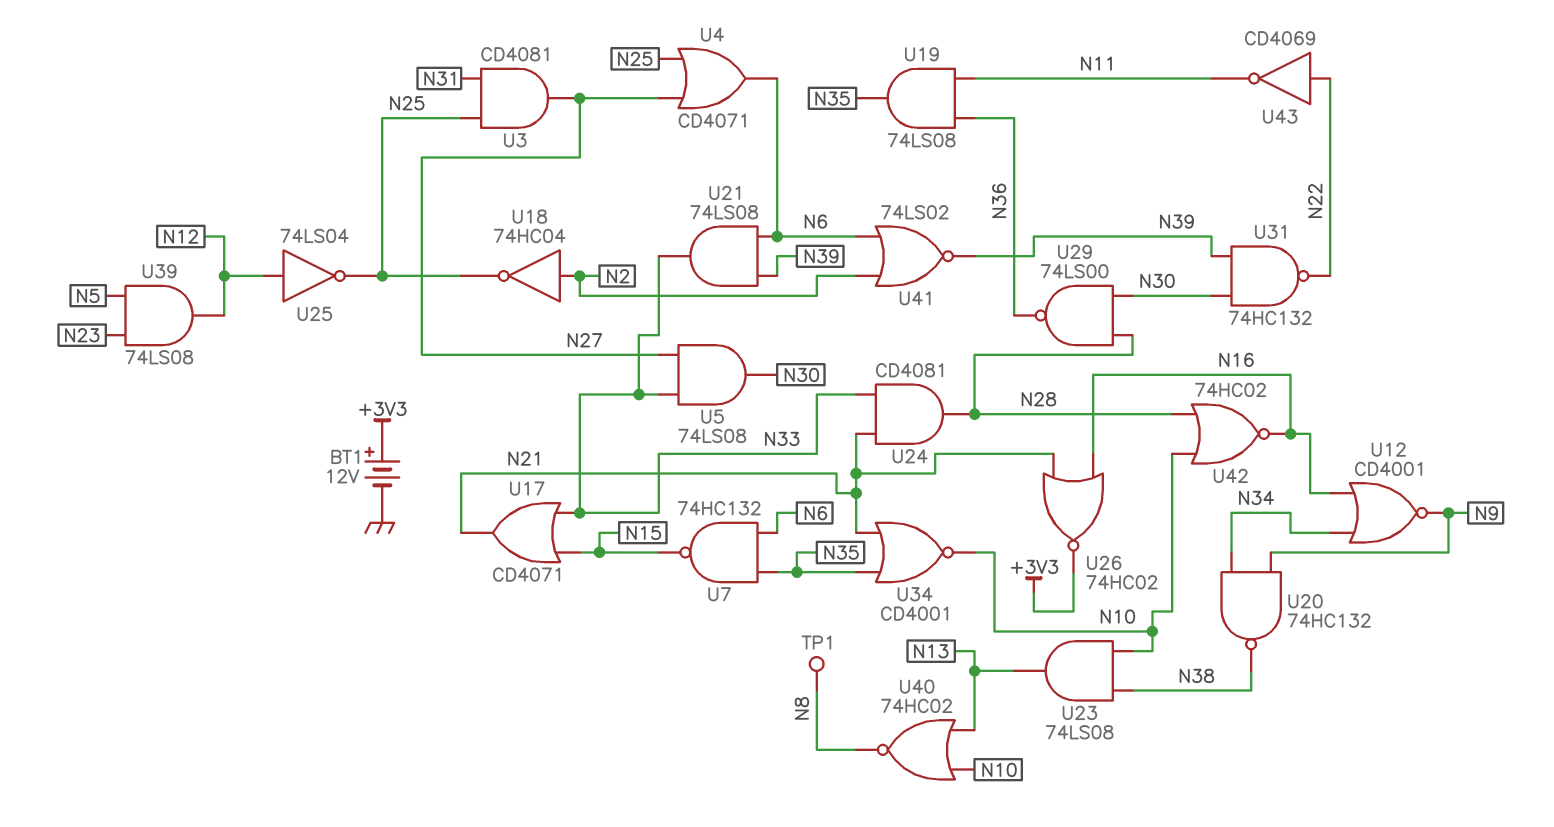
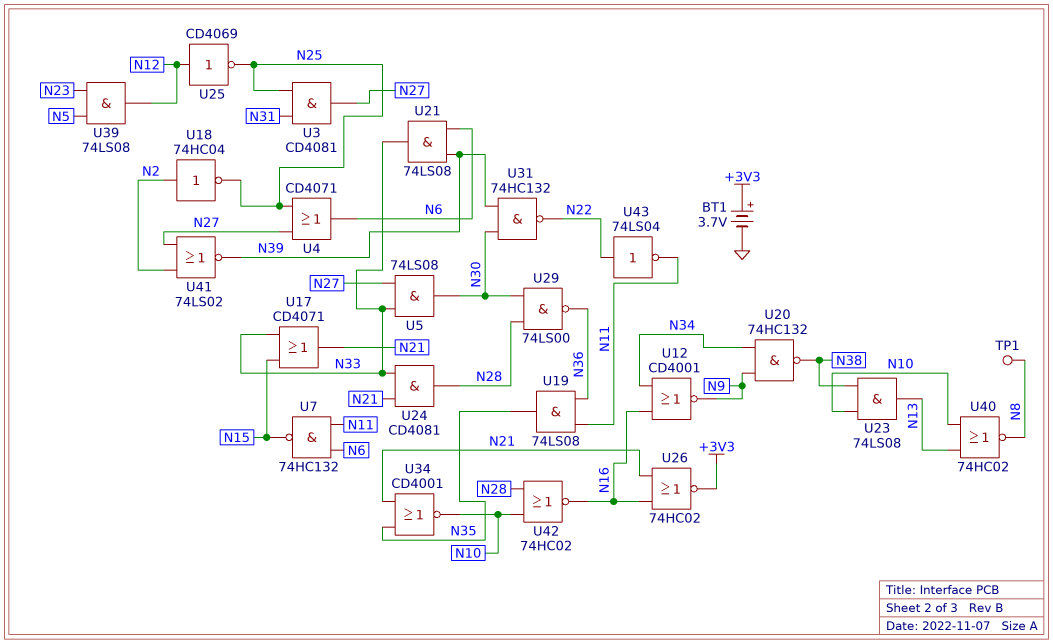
BT1: 12V (plus +3V3, minus GND) -> 3.7V (plus +3V3, minus GND)
U7: NAND 74HC132 (in N6, in N35, out N15) -> NAND 74HC132 (in N6, in N11, out N15)
U25: NOT 74LS04 (in N12, out N25) -> NOT CD4069 (in N12, out N25)
U41: NOR 74LS02 (in N2, in N6, out N39) -> NOR 74LS02 (in N2, in N27, out N39)
U43: NOT CD4069 (in N22, out N11) -> NOT 74LS04 (in N22, out N11)

